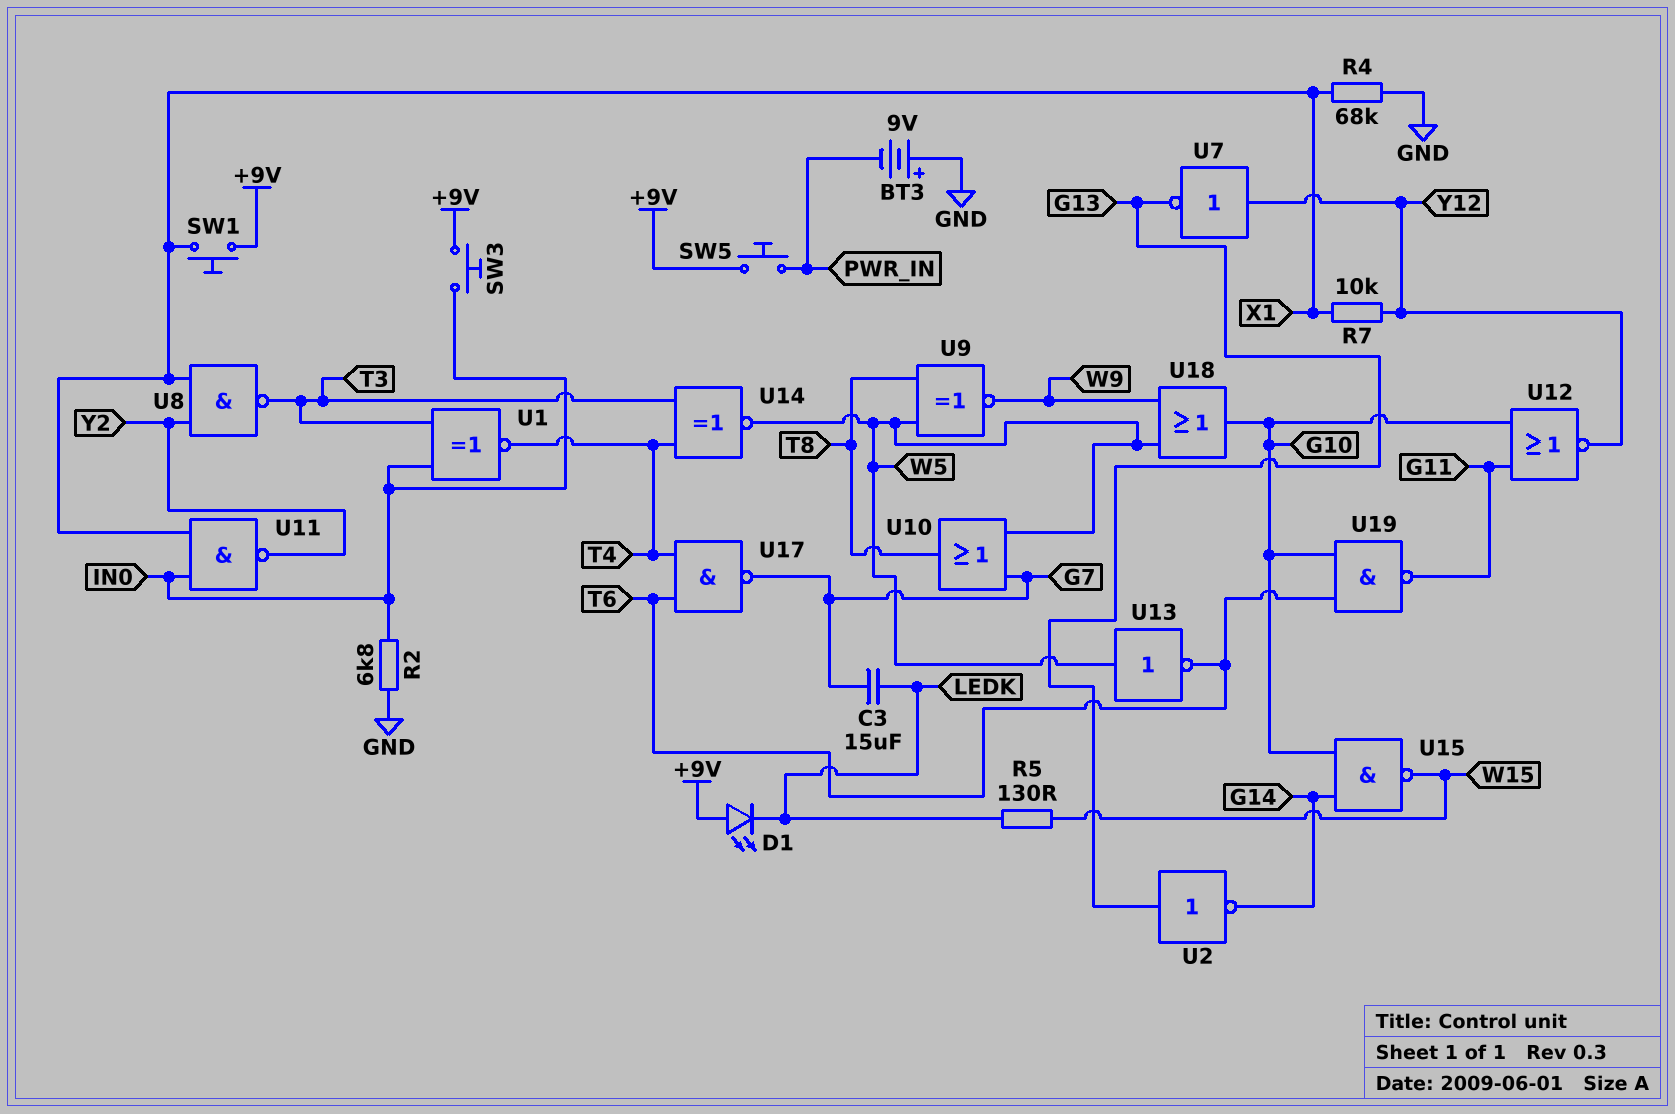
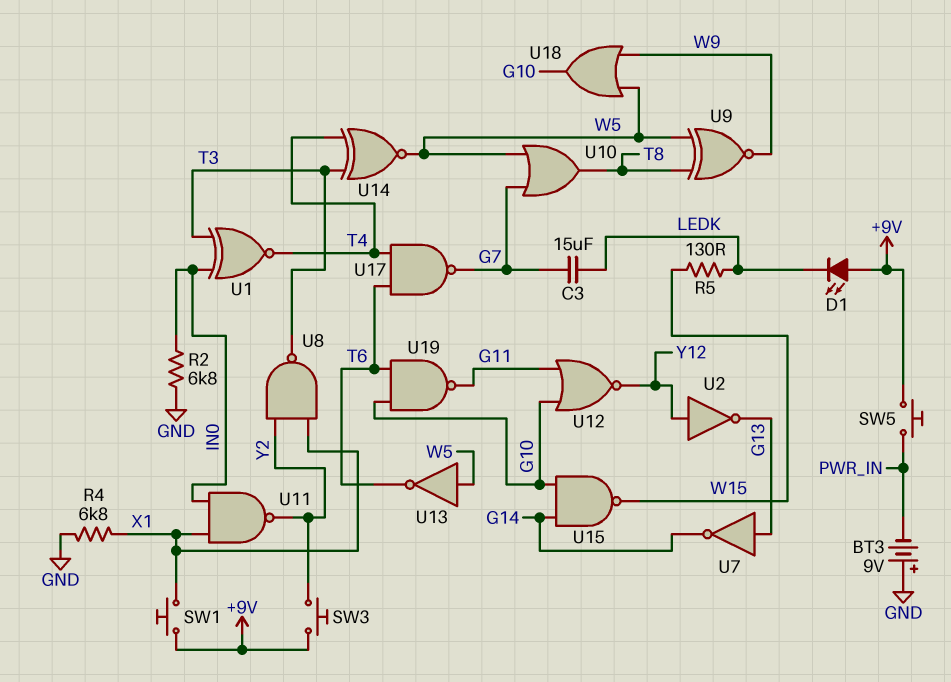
R4: 68k (GND, X1) -> 6.8k (GND, X1)
R7: 10k (X1, Y12) -> none
SW3: button (+9V, IN0) -> button (+9V, Y2)
U2: NOT (in G13, out G14) -> NOT (in Y12, out G13)
U7: NOT (in Y12, out G13) -> NOT (in G13, out G14)

